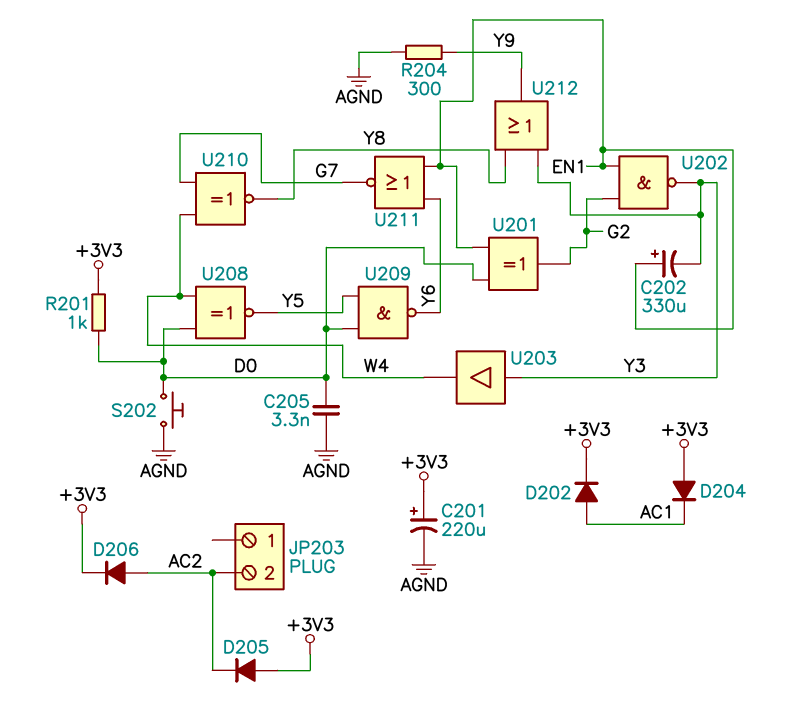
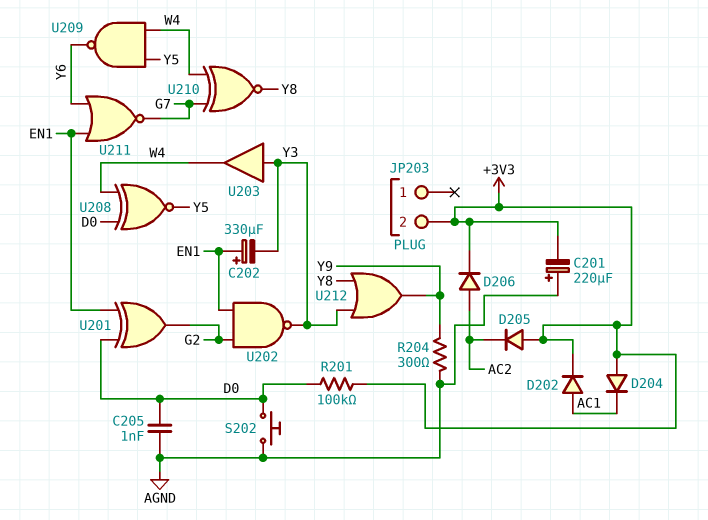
C201: 220uF (plus +3V3, minus AGND) -> 220uF (plus AGND, minus +3V3)
C205: 3.3nF (AGND, D0) -> 1nF (AGND, D0)
JP203 pin 2: AC2 -> +3V3
R201: 1k (+3V3, D0) -> 100k (+3V3, D0)
U209: NAND (in D0, in Y5, out Y6) -> NAND (in W4, in Y5, out Y6)

